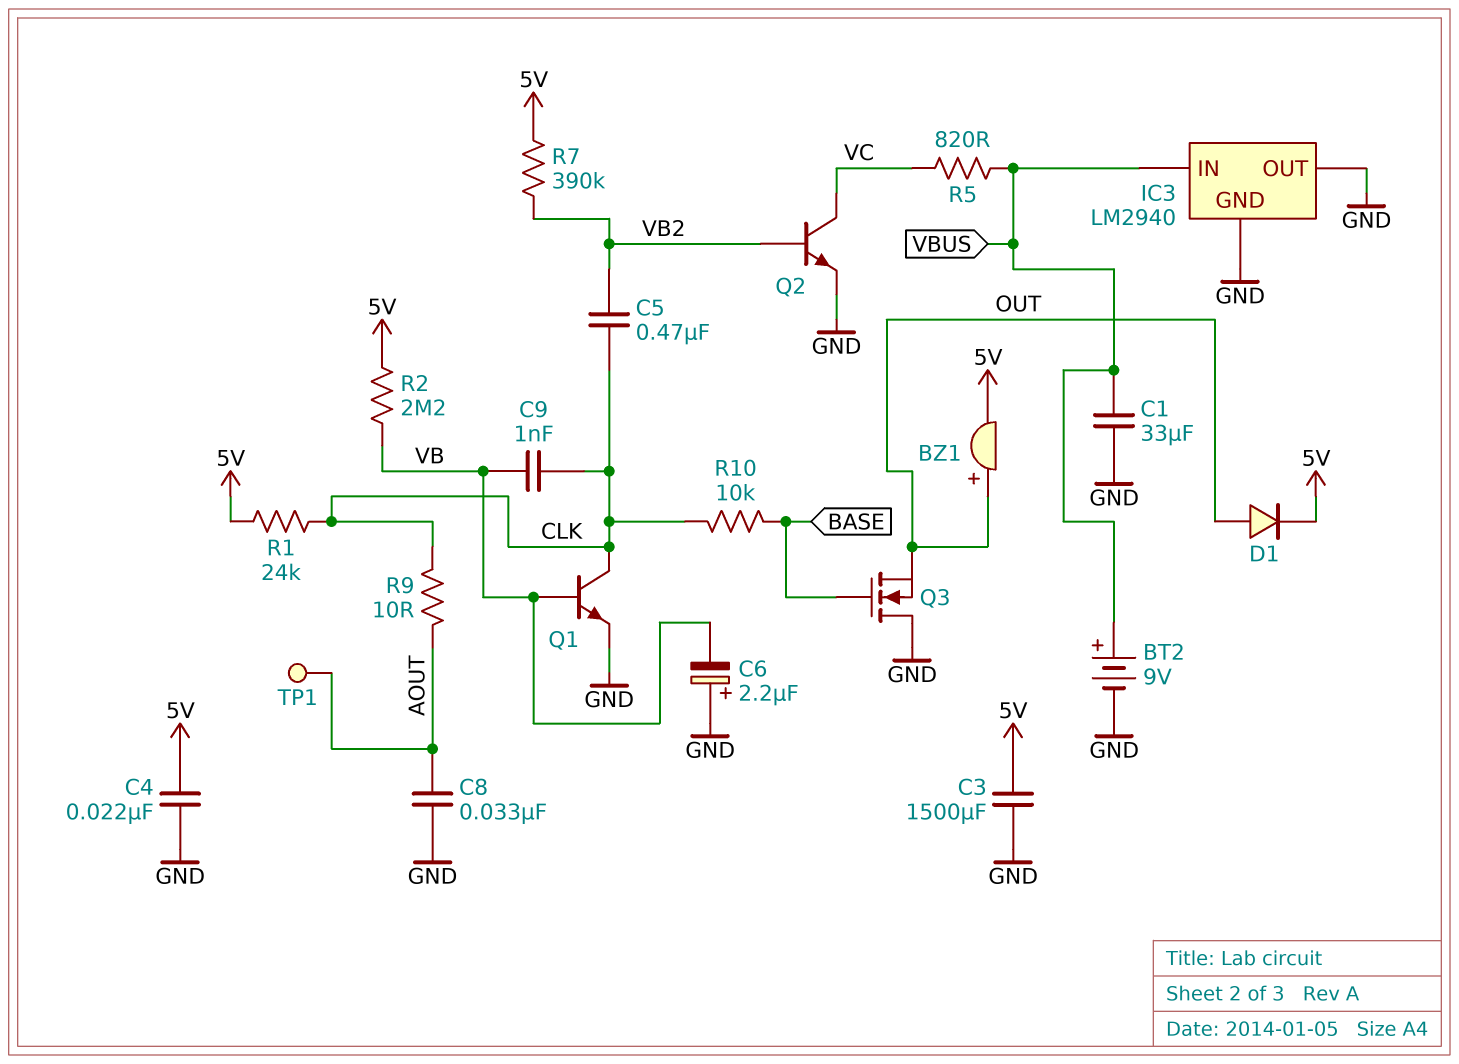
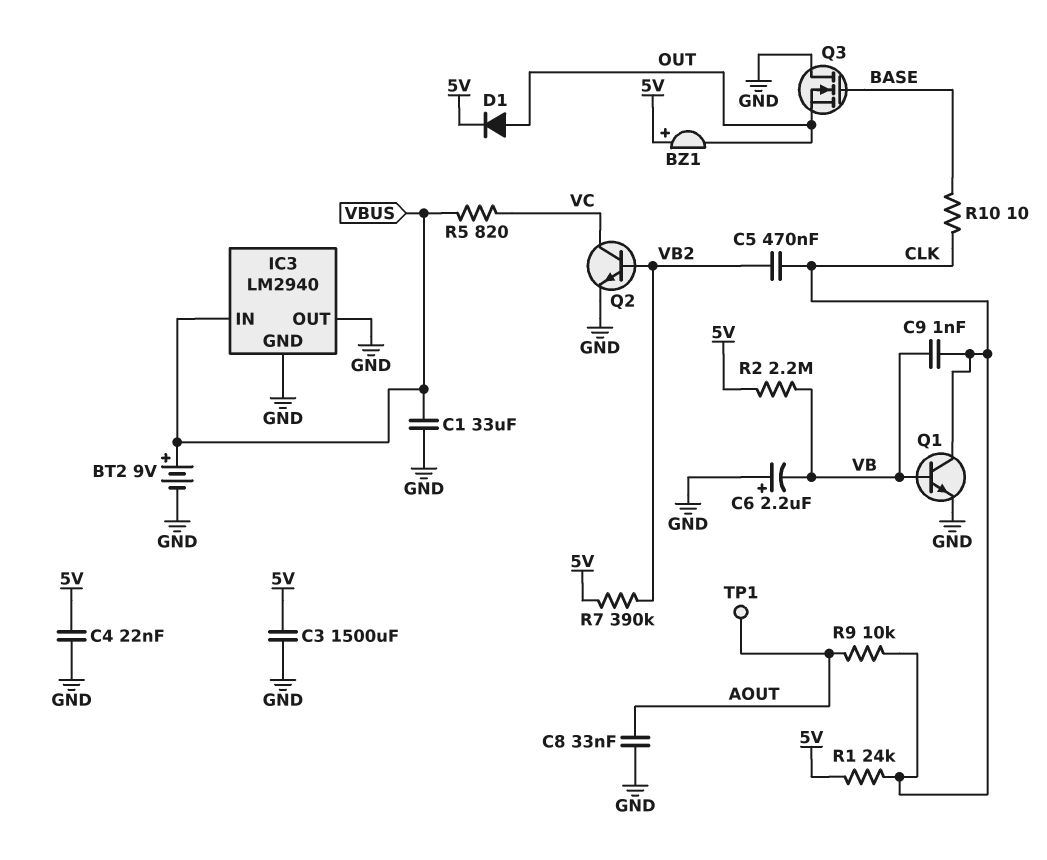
BZ1: buzzer (plus OUT, minus 5V) -> buzzer (plus 5V, minus OUT)
R9: 10 (AOUT, CLK) -> 10k (AOUT, CLK)
R10: 10k (BASE, CLK) -> 10 (BASE, CLK)

